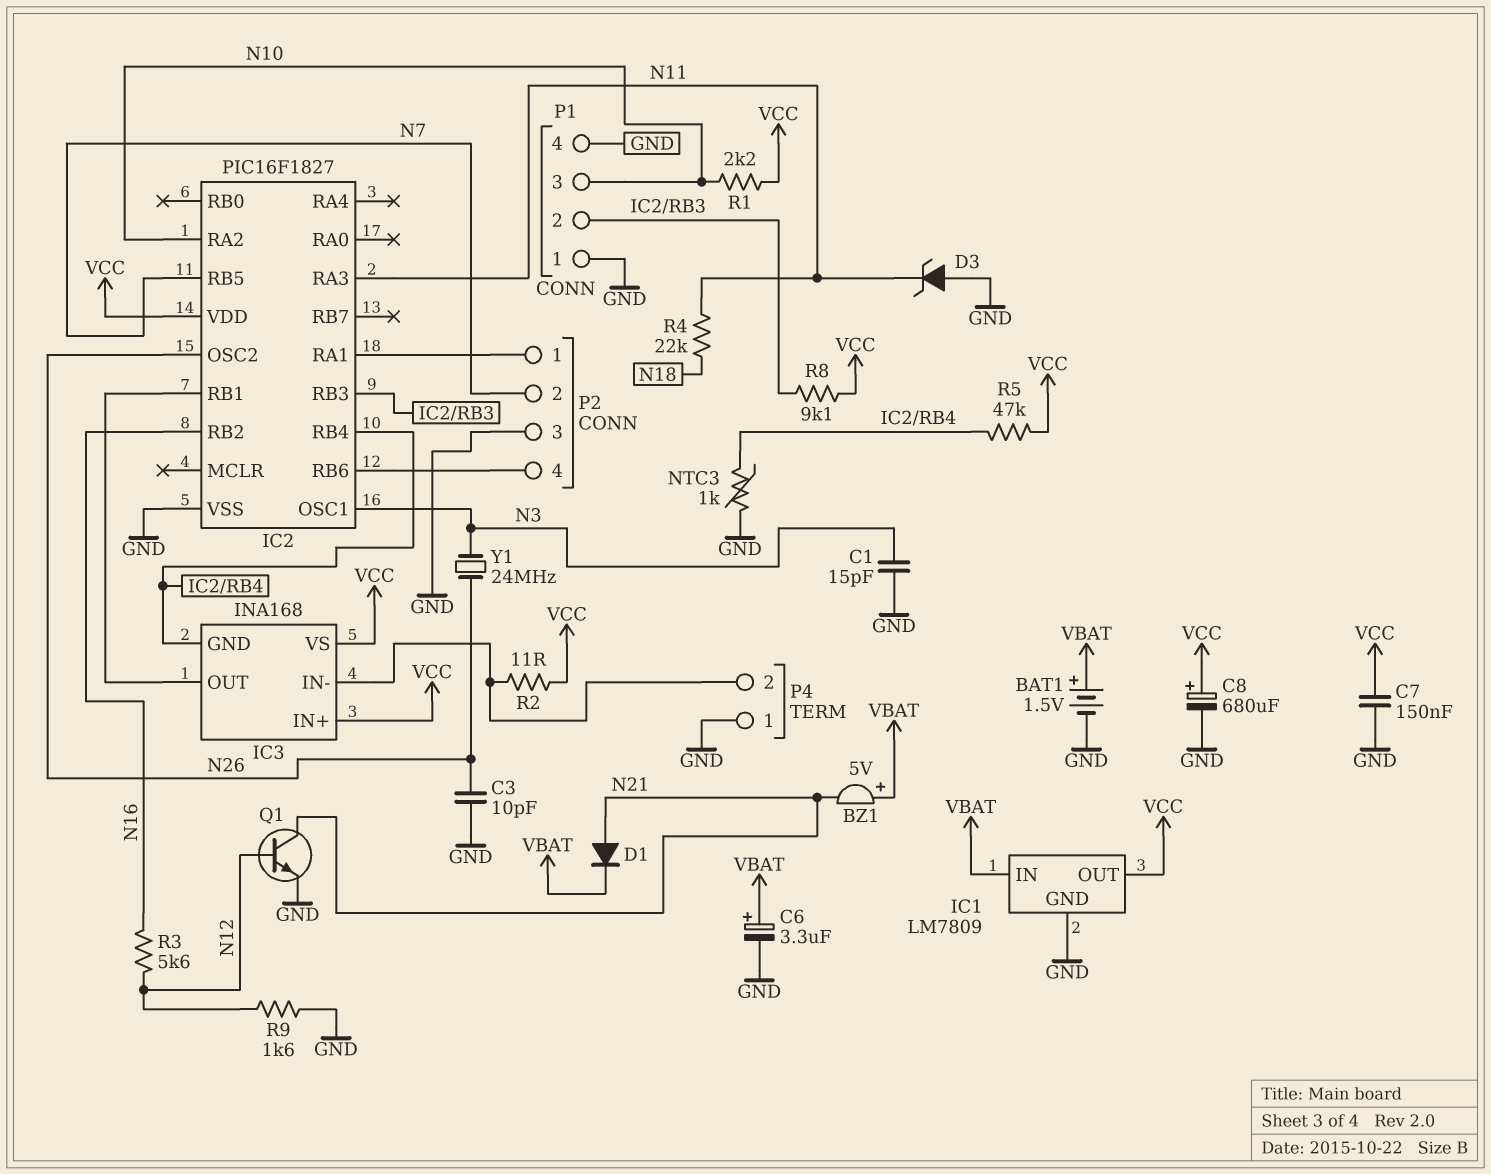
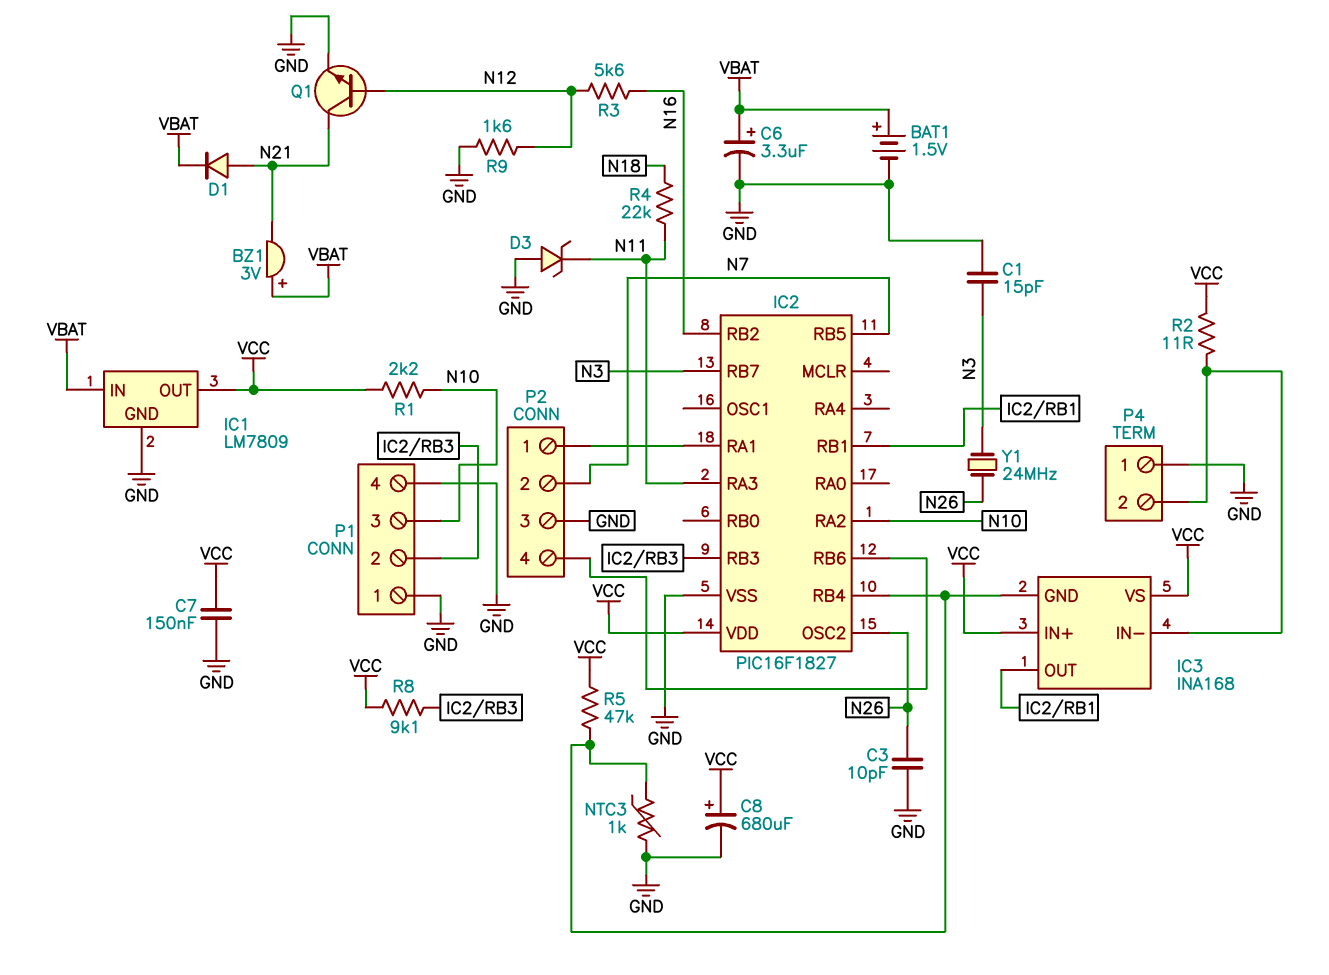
BZ1: buzzer 5V (plus VBAT, minus N21) -> buzzer 3V (plus VBAT, minus N21)
IC2 pin OSC1: N3 -> none
IC2 pin RB7: none -> N3

